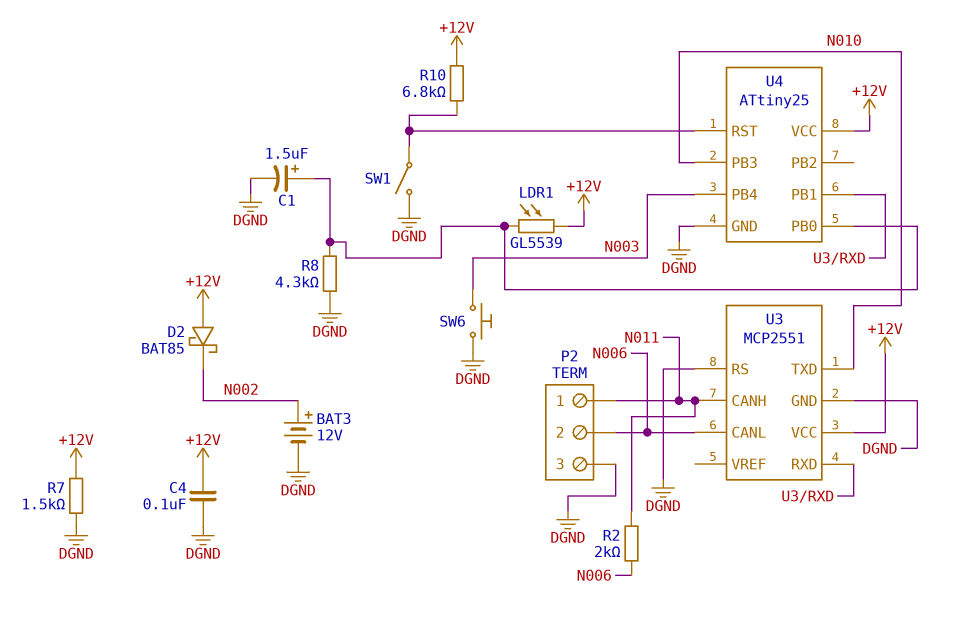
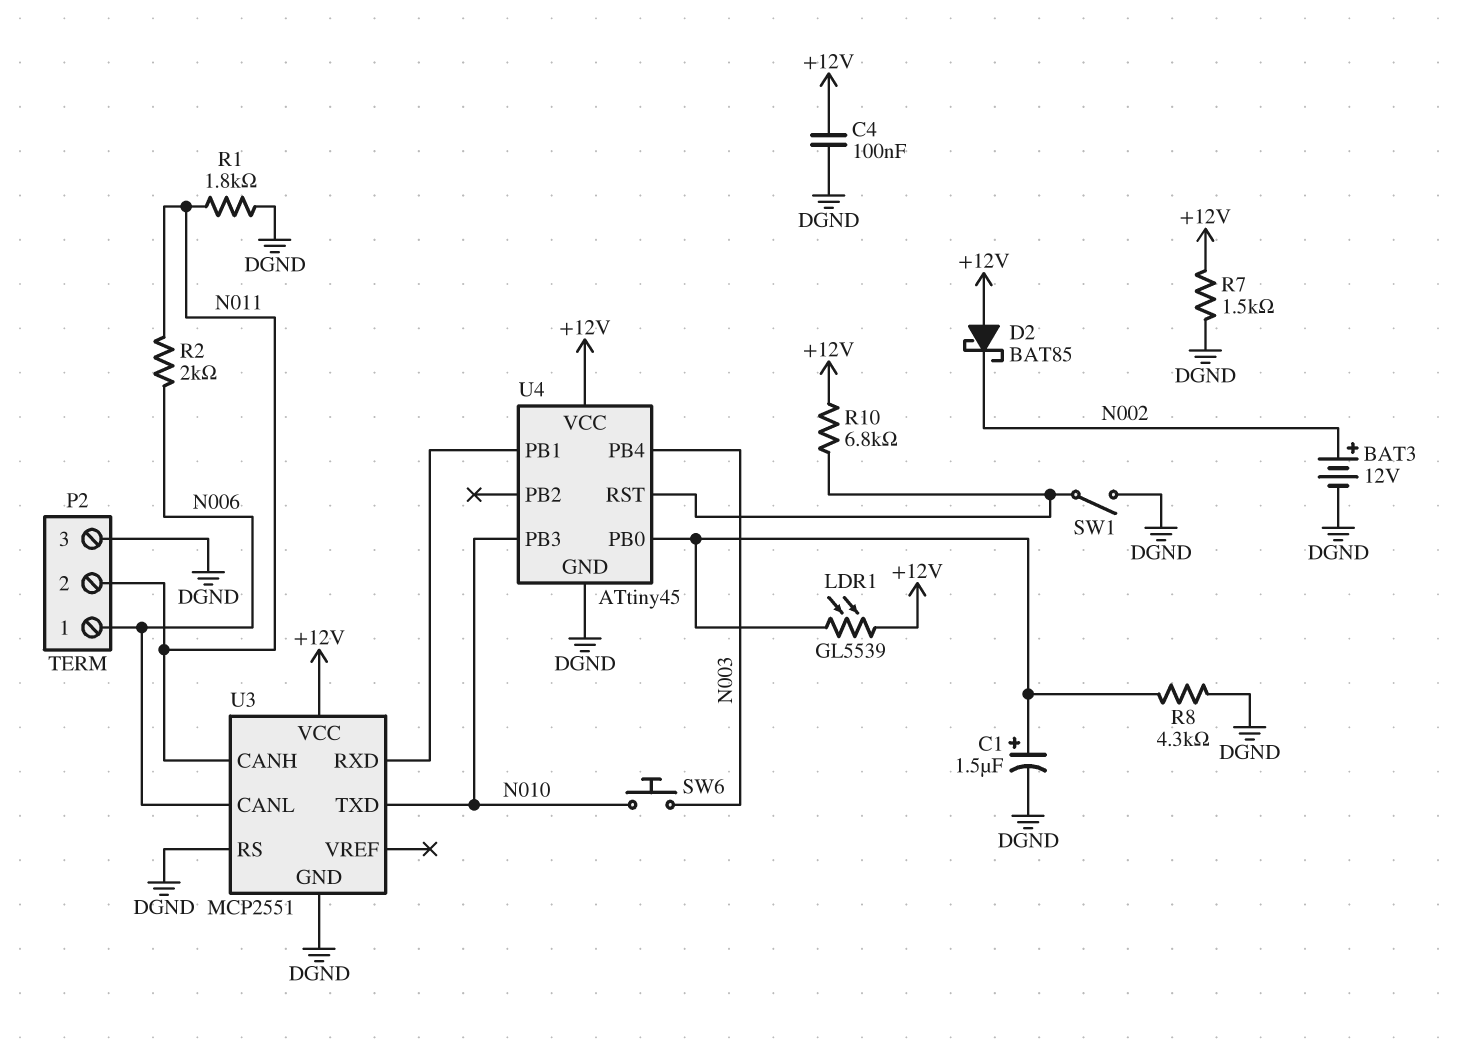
P2 pin 1: N011 -> N006
P2 pin 2: N006 -> N011
R1: none -> 1.8k (DGND, N011)
SW6: button (DGND, N003) -> button (N003, N010)
U4: ATtiny25 -> ATtiny45

